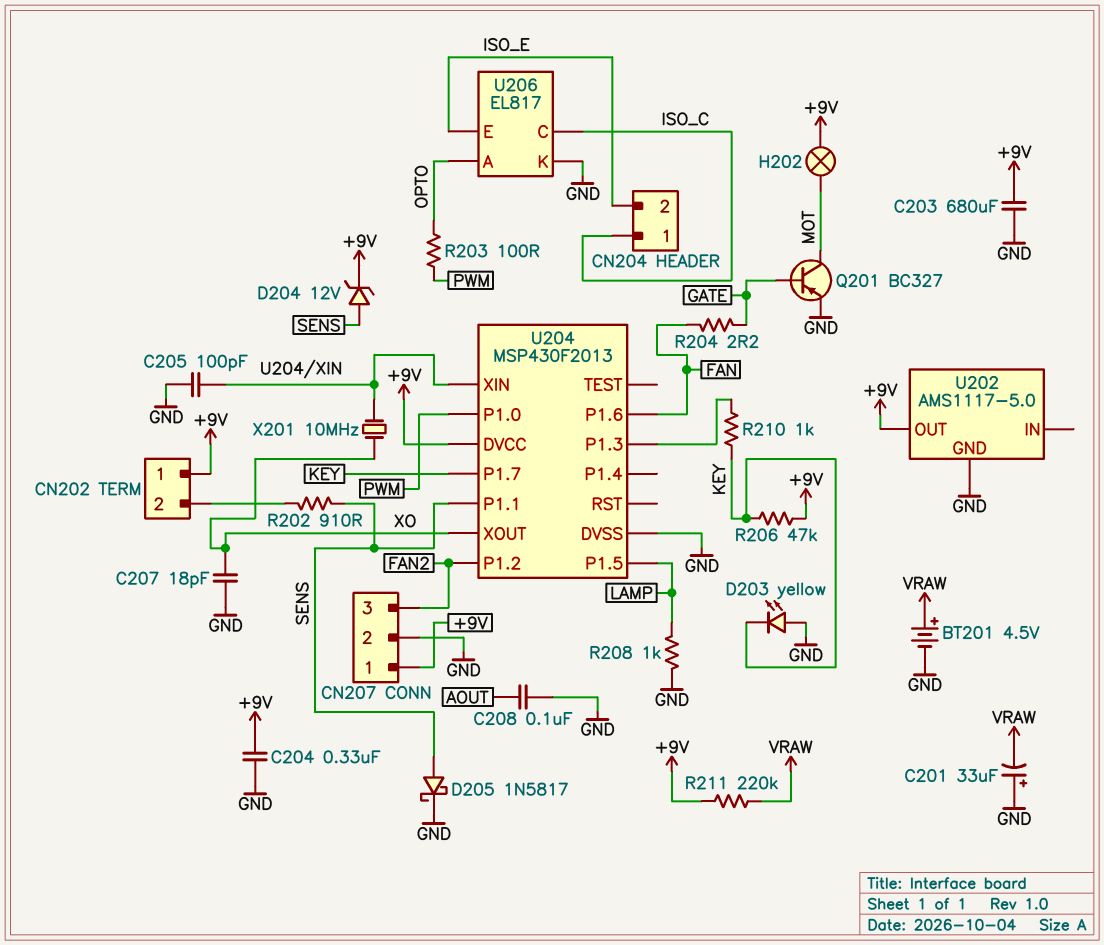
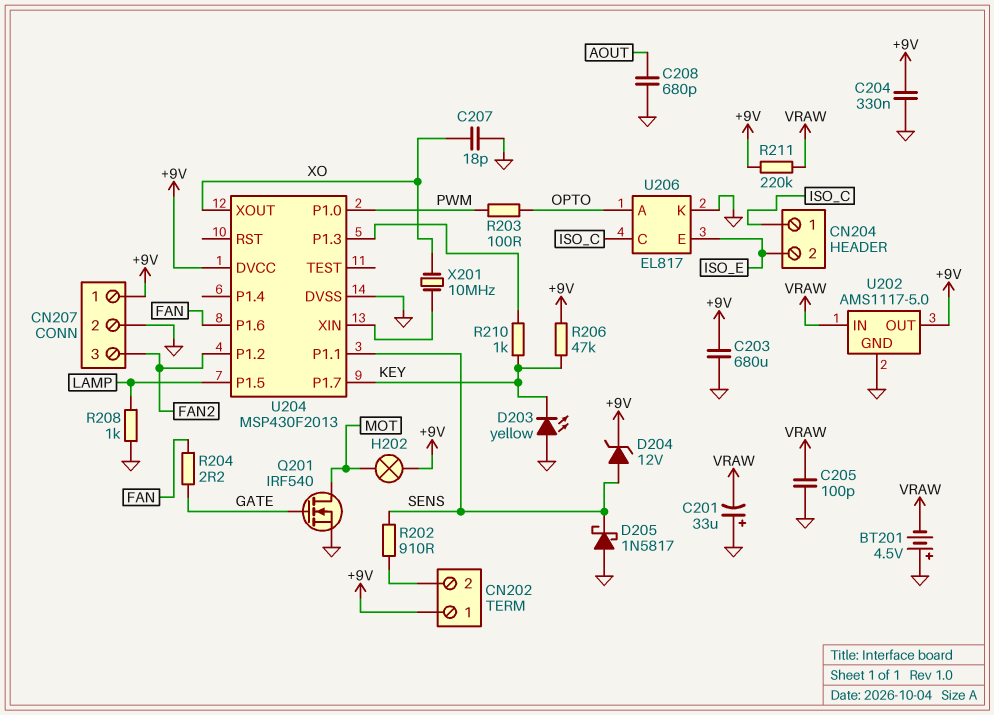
BT201: 4.5V (plus VRAW, minus GND) -> 4.5V (plus GND, minus VRAW)
C205: 100pF (GND, U204/XIN) -> 100pF (GND, VRAW)
C208: 100nF (AOUT, GND) -> 680pF (AOUT, GND)
D205: schottky 1N5817 (A SENS, K GND) -> schottky 1N5817 (A GND, K SENS)
Q201: PNP BC327 (B GATE, C MOT, E GND) -> NMOS IRF540 (G GATE, D MOT, S GND)
U202 pin IN: none -> VRAW

